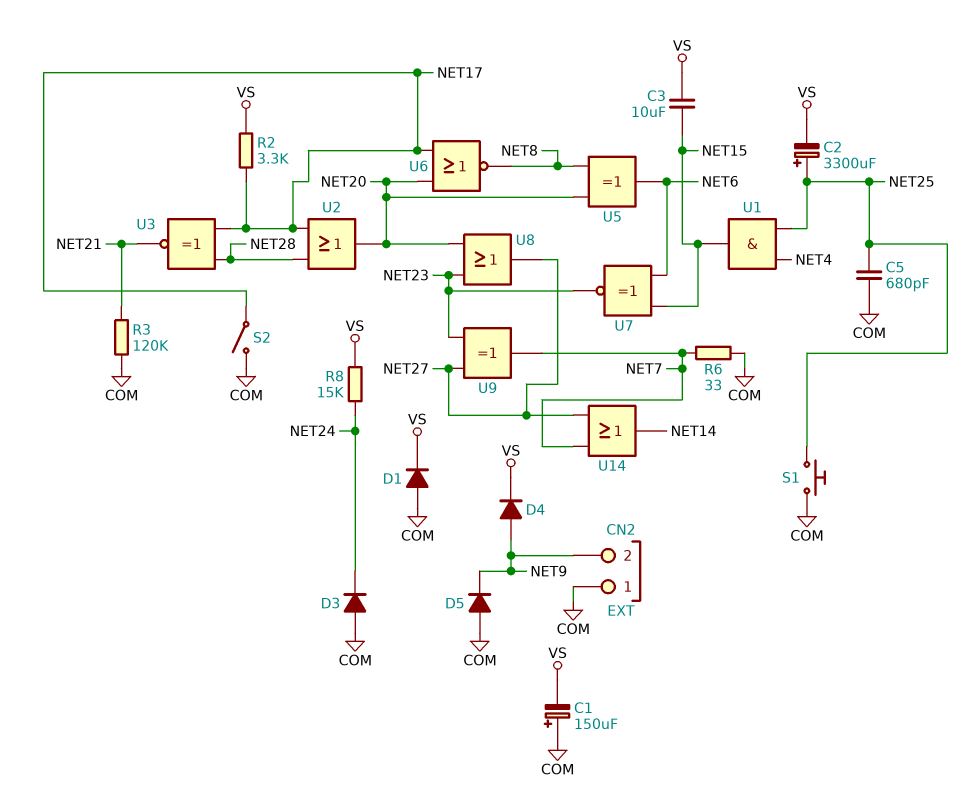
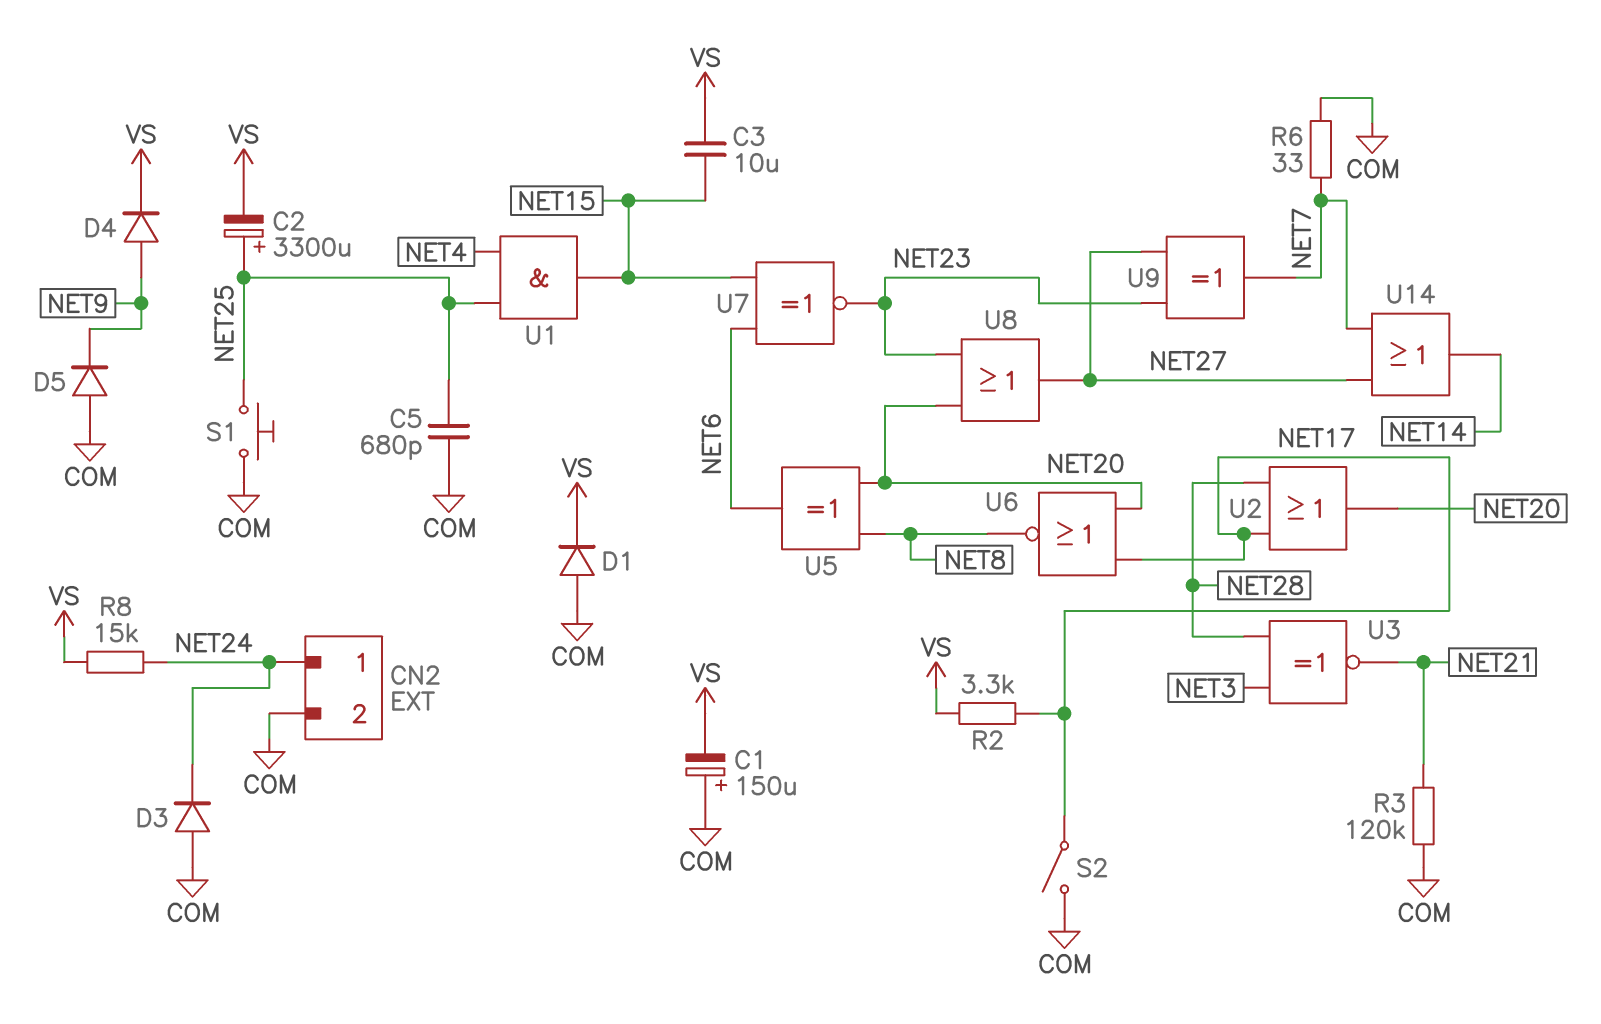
CN2 pin 1: COM -> NET24
CN2 pin 2: NET9 -> COM
U3: XNOR (in NET17, in NET28, out NET21) -> XNOR (in NET3, in NET28, out NET21)

